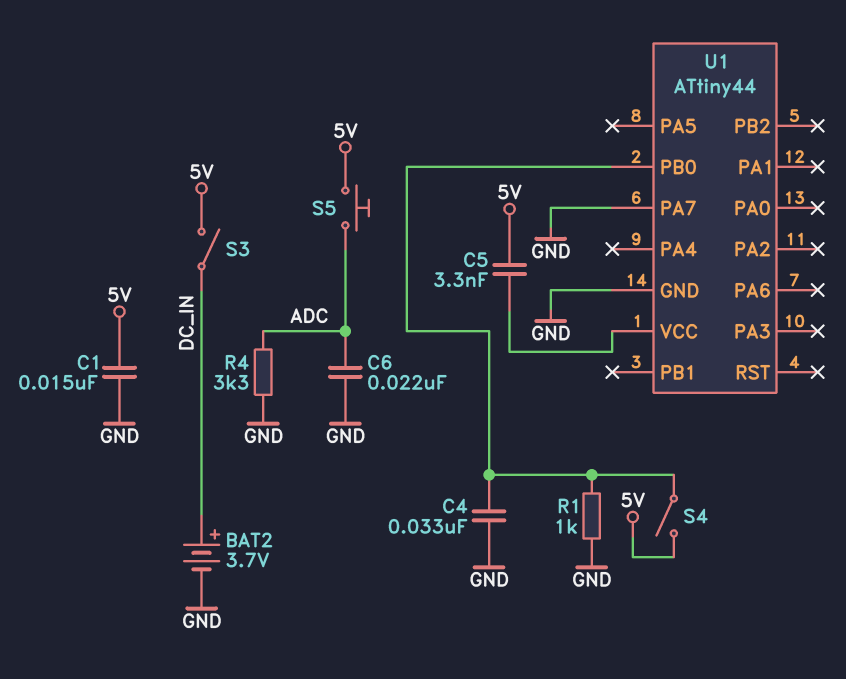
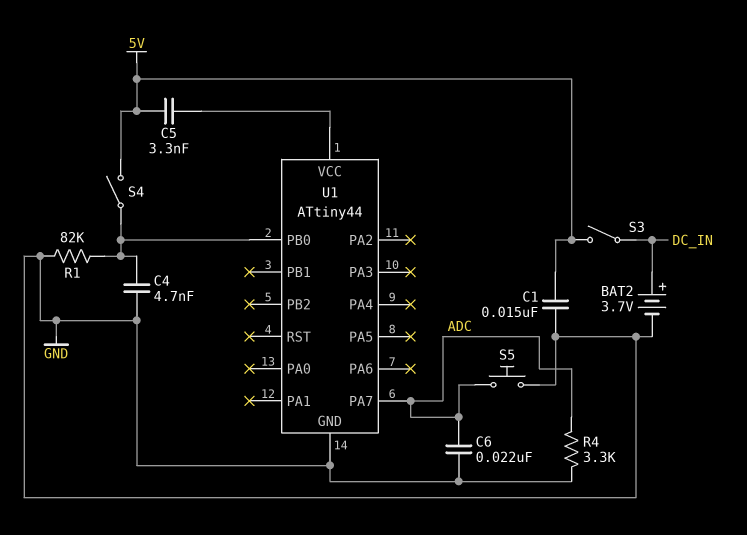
C4: 33nF (GND, U1/PB0) -> 4.7nF (GND, U1/PB0)
R1: 1k (GND, U1/PB0) -> 82k (GND, U1/PB0)
S5: button (5V, ADC) -> button (ADC, GND)
U1 pin PA7: GND -> ADC

